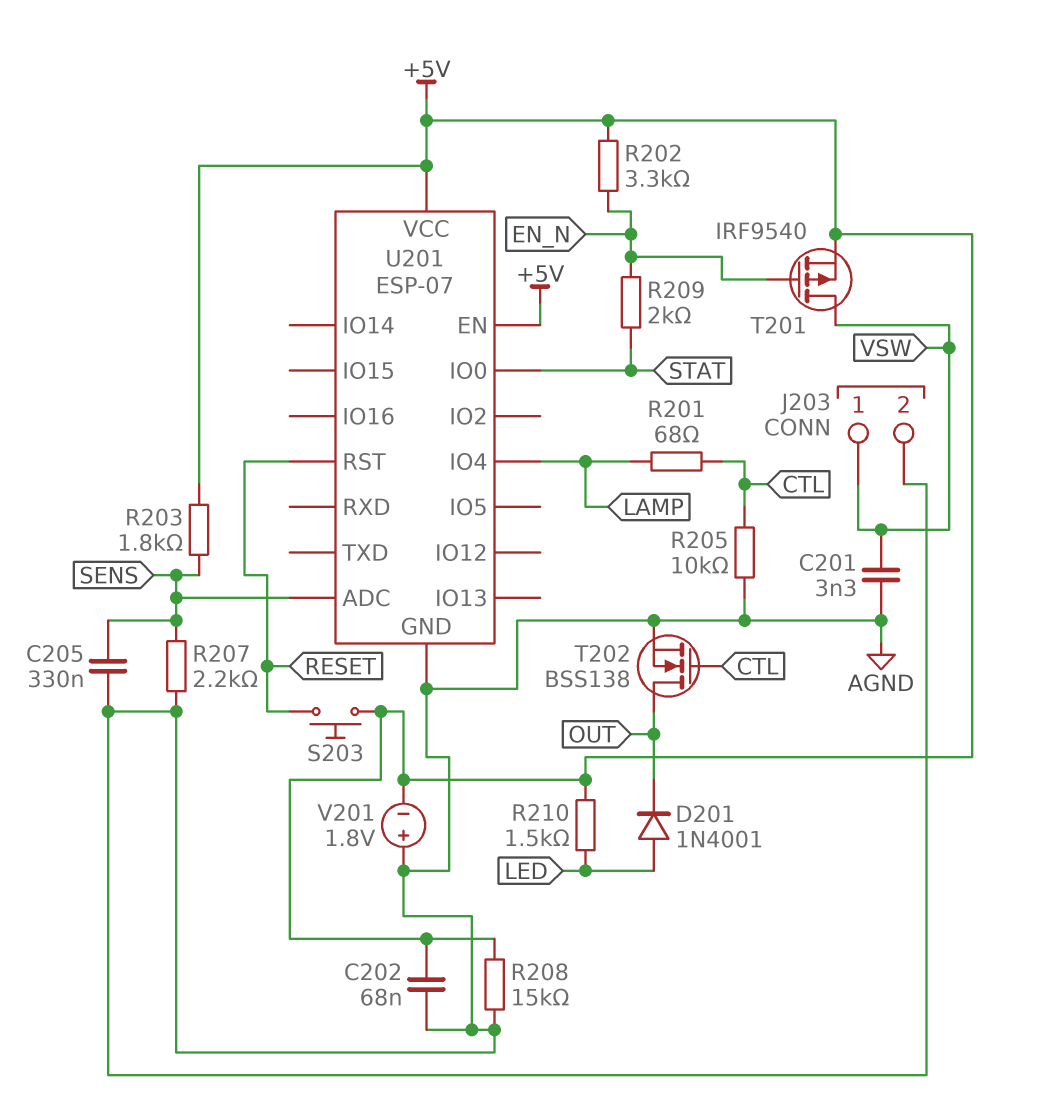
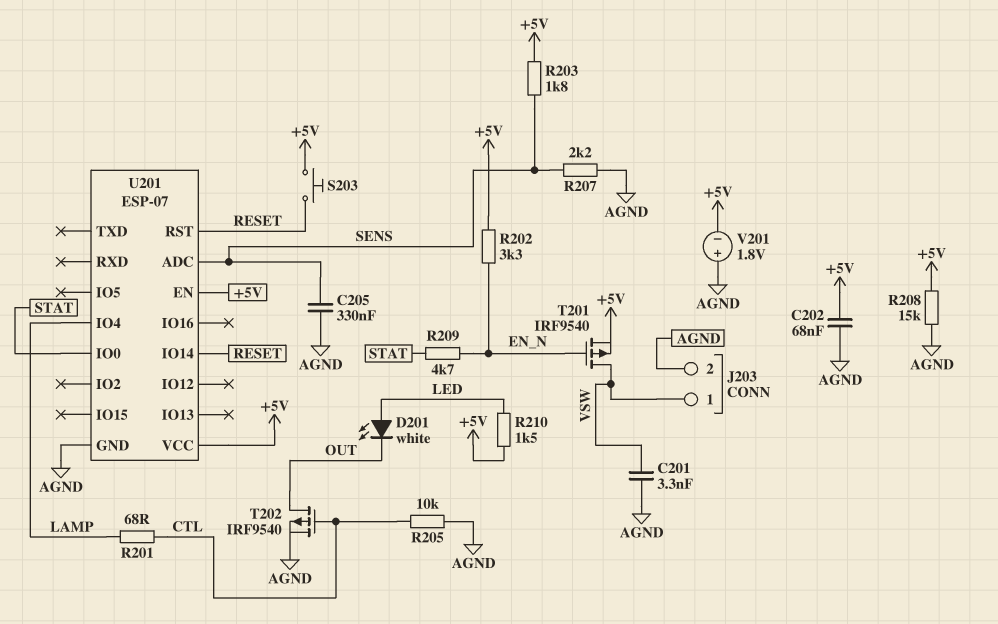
D201: diode 1N4001 (A LED, K OUT) -> LED white (A LED, K OUT)
R209: 2k (EN_N, STAT) -> 4.7k (EN_N, STAT)
T202: NMOS BSS138 (G CTL, D OUT, S AGND) -> PMOS IRF9540 (G CTL, D OUT, S AGND)
U201 pin IO14: none -> RESET

